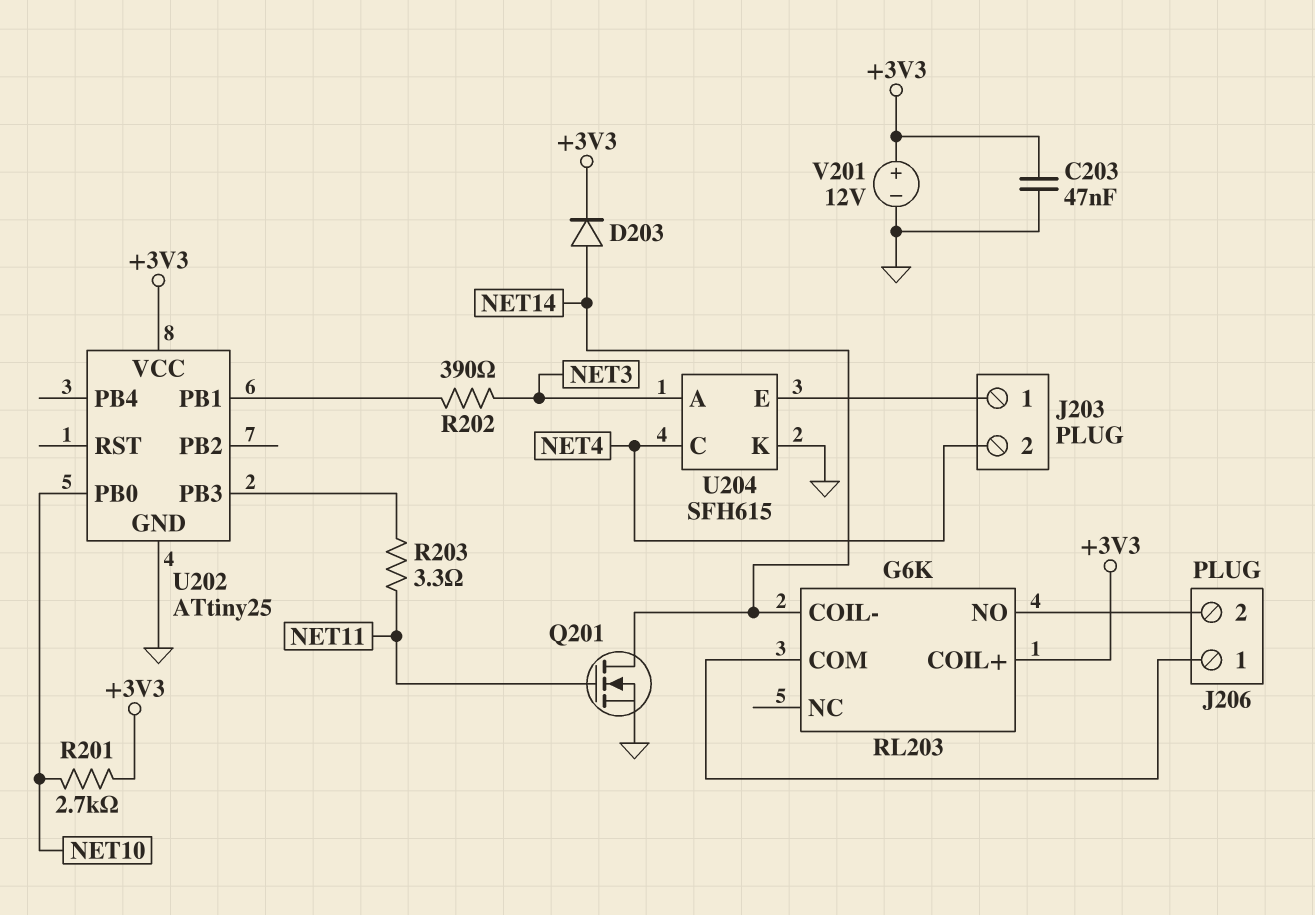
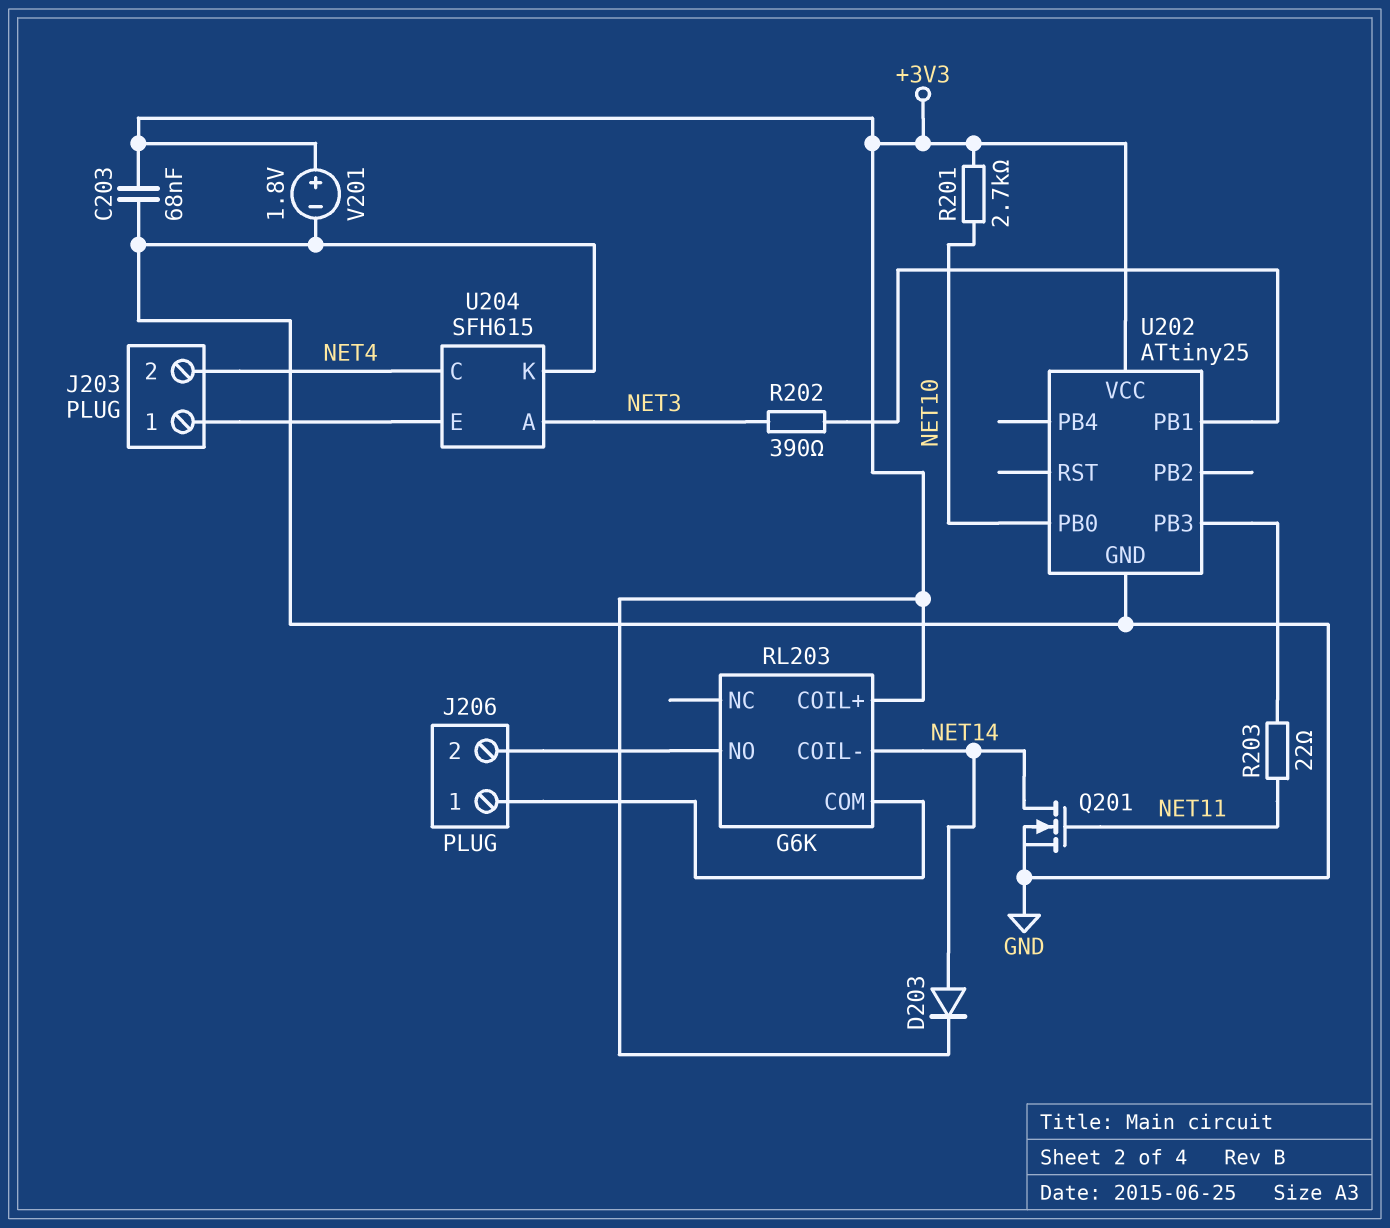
C203: 47nF (+3V3, GND) -> 68nF (+3V3, GND)
R203: 3.3 (NET11, U202/PB3) -> 22 (NET11, U202/PB3)
V201: 12V (plus +3V3, minus GND) -> 1.8V (plus +3V3, minus GND)

